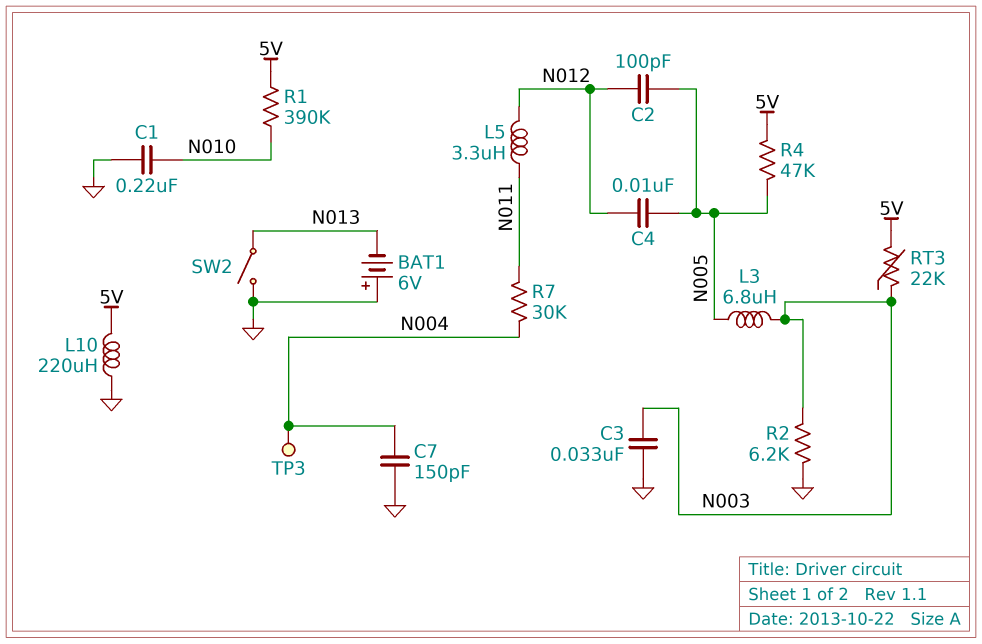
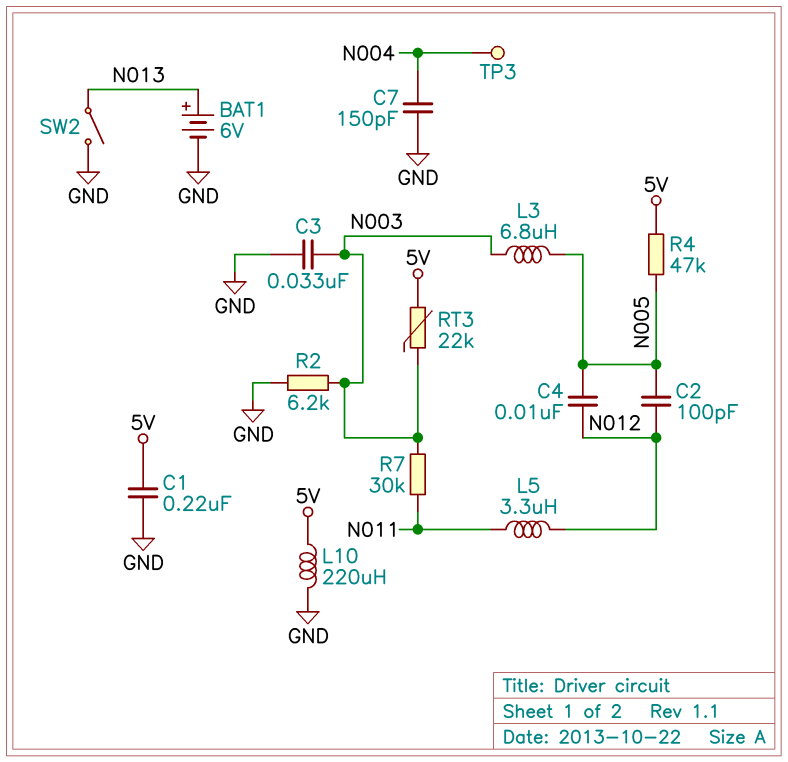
BAT1: 6V (plus GND, minus N013) -> 6V (plus N013, minus GND)
C1: 220nF (GND, N010) -> 220nF (5V, GND)
R1: 390k (5V, N010) -> none
R7: 30k (N004, N011) -> 30k (N003, N011)

